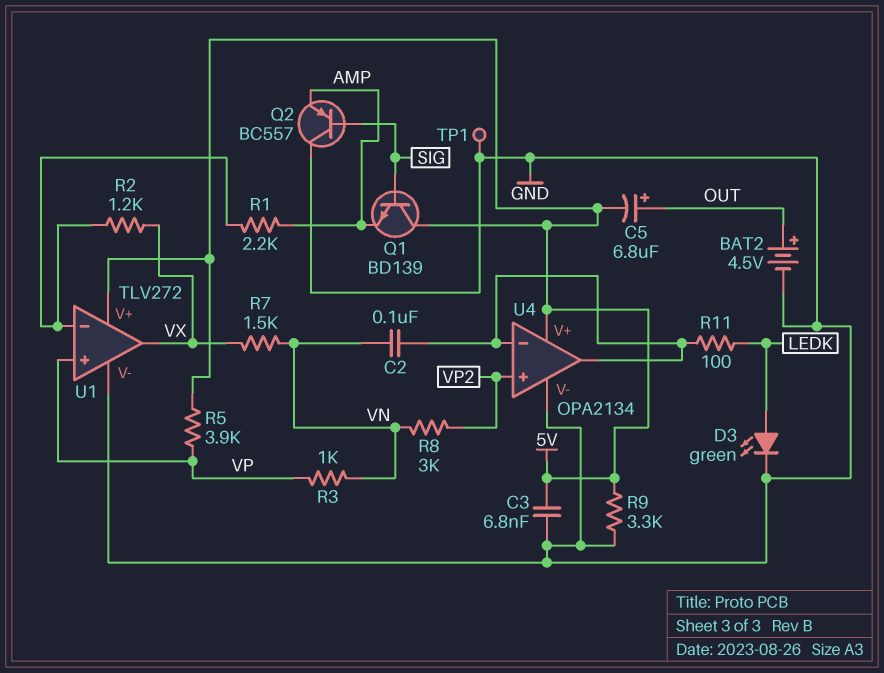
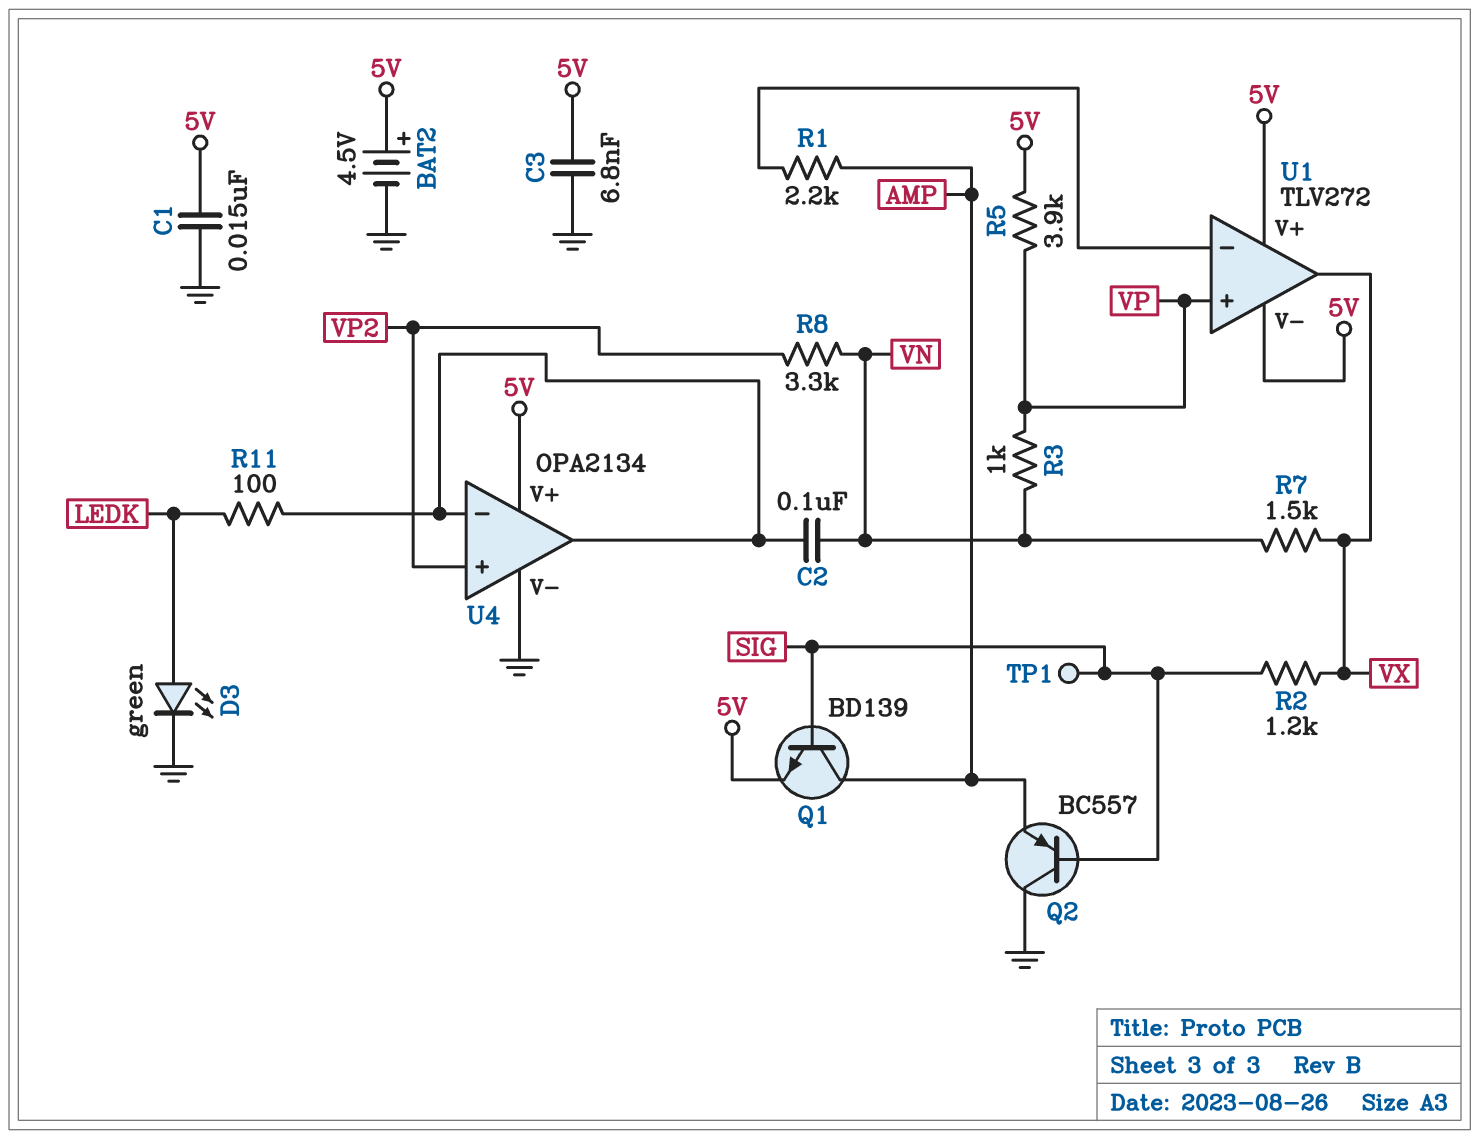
BAT2: 4.5V (plus OUT, minus GND) -> 4.5V (plus 5V, minus GND)
C1: none -> 15nF (5V, GND)
C5: 6.8uF (plus OUT, minus 5V) -> none
Q1: NPN BD139 (B SIG, C 5V, E AMP) -> NPN BD139 (B SIG, C AMP, E 5V)
R2: 1.2k (U1/in-, VX) -> 1.2k (SIG, VX)
R8: 3k (VN, VP2) -> 3.3k (VN, VP2)
R9: 3.3k (5V, GND) -> none
TP1: test point (GND) -> test point (SIG)
U1 pin V-: GND -> 5V

